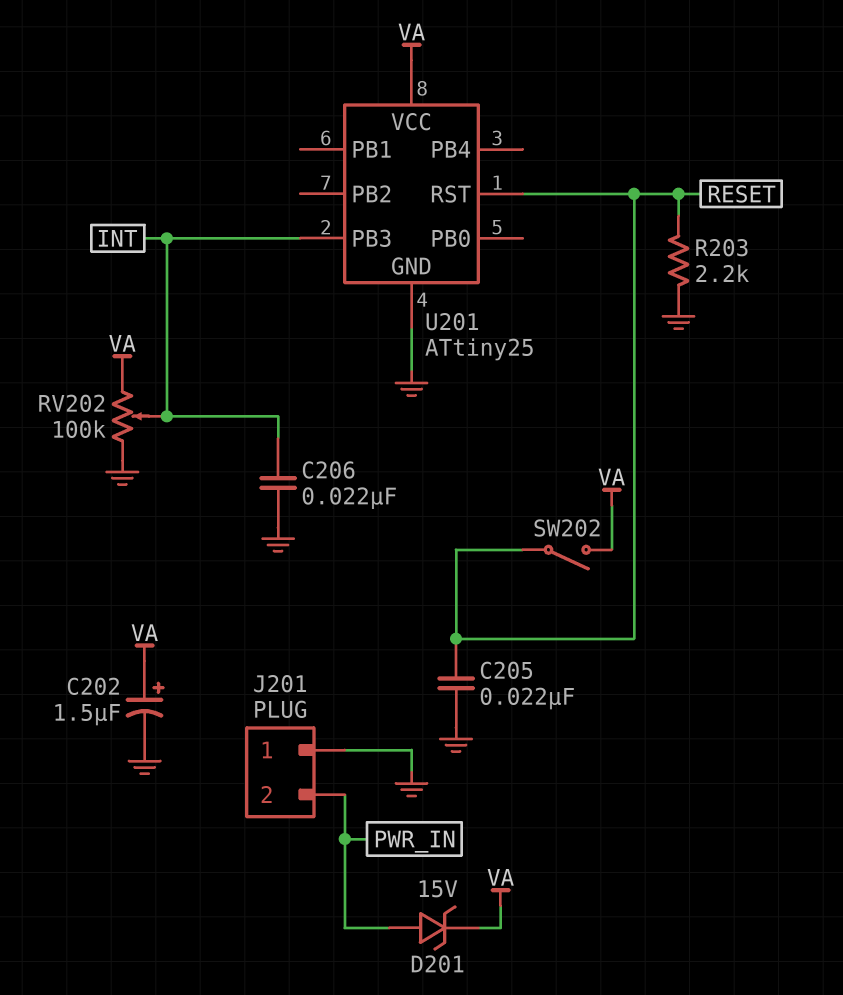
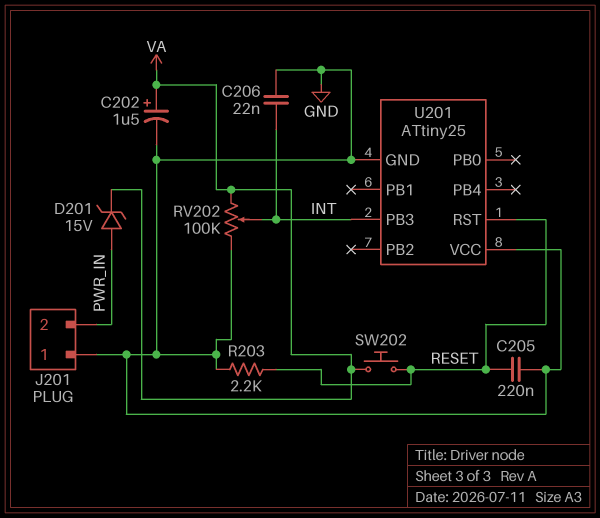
C205: 22nF (GND, RESET) -> 220nF (GND, RESET)
SW202: switch (RESET, VA) -> button (RESET, VA)
U201 pin VCC: VA -> GND

